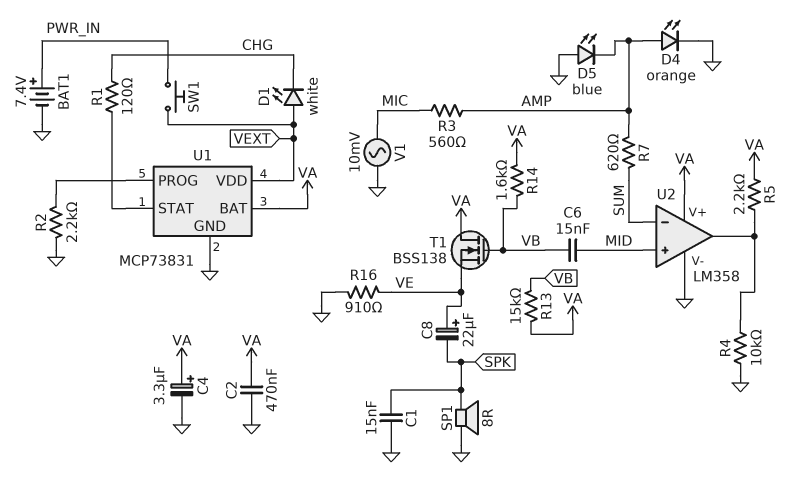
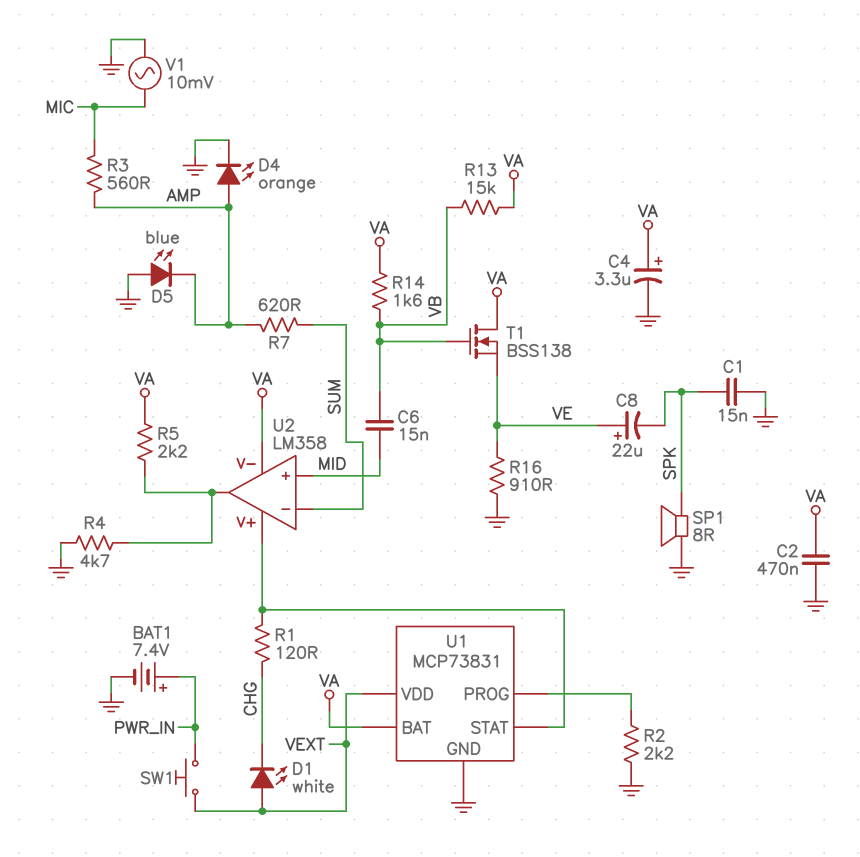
R4: 10k (GND, U2/out) -> 4.7k (GND, U2/out)
U2 pin V+: VA -> U1/STAT
U2 pin V-: GND -> VA

